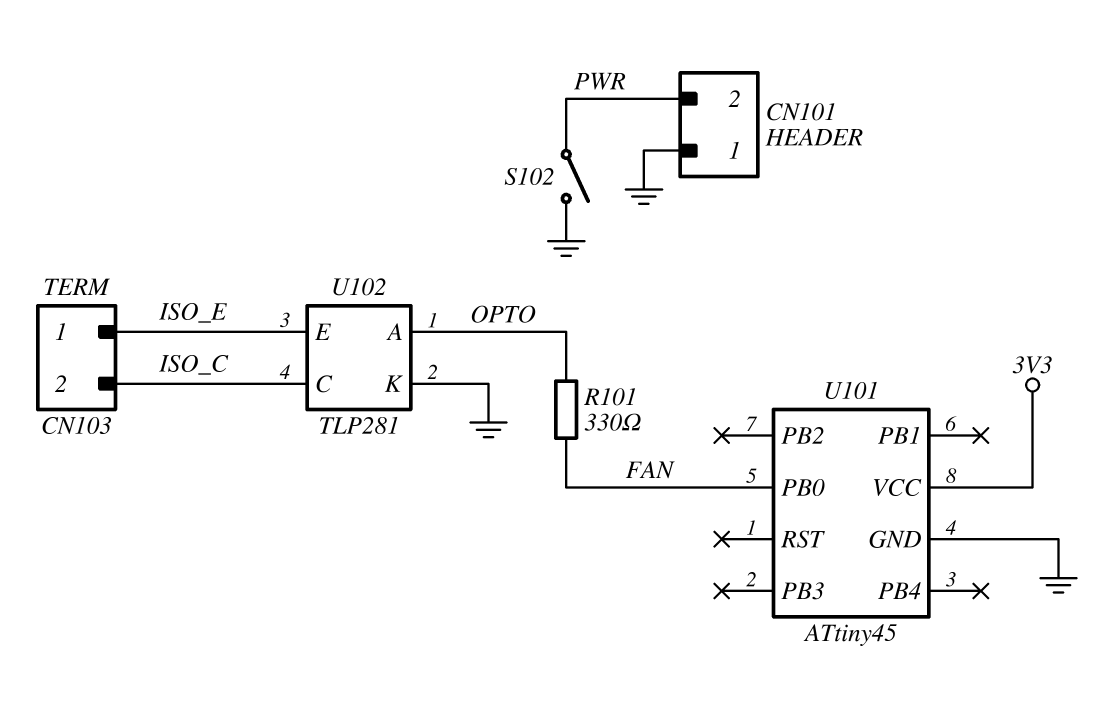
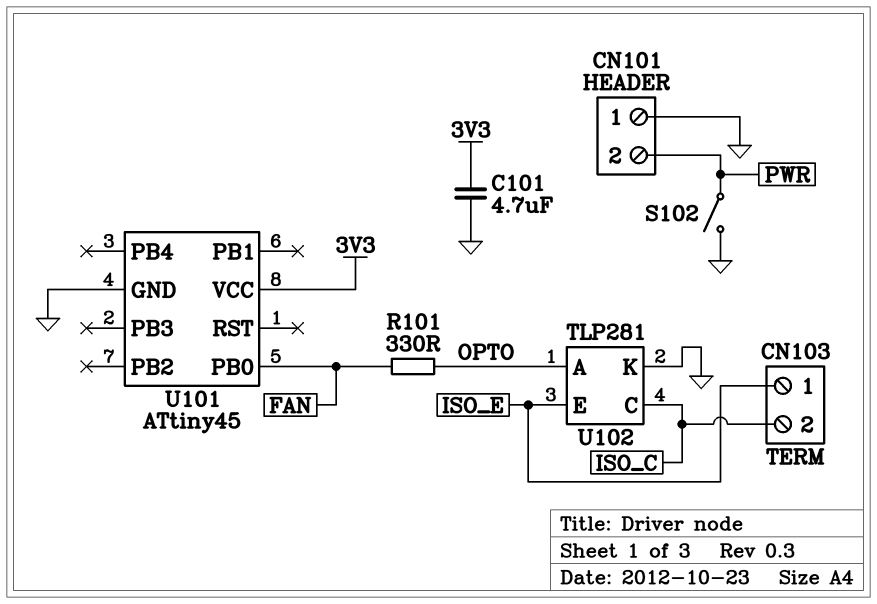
C101: none -> 4.7uF (3V3, GND)

